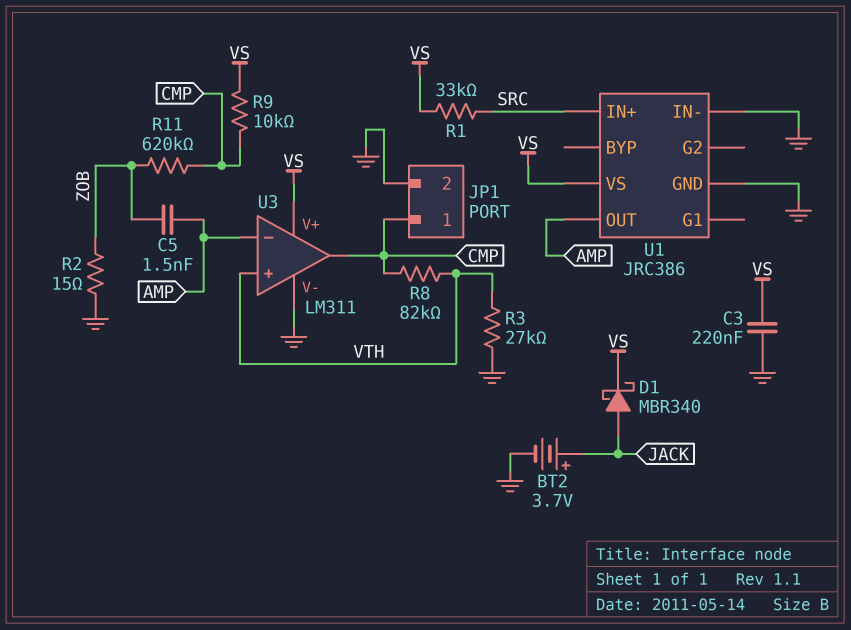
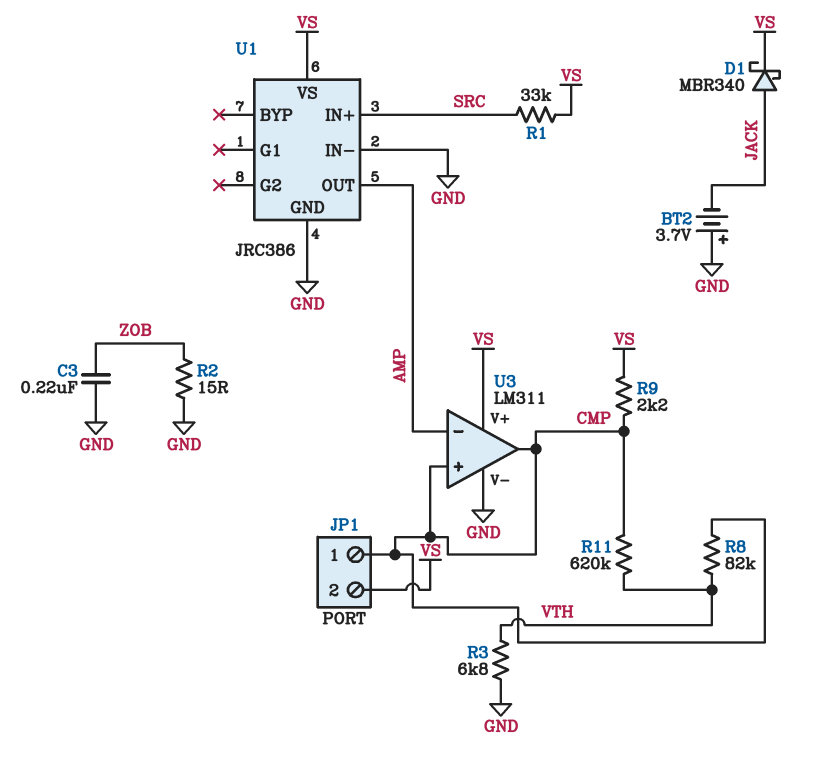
BT2: 3.7V (plus JACK, minus GND) -> 3.7V (plus GND, minus JACK)
C3: 220nF (GND, VS) -> 220nF (GND, ZOB)
C5: 1.5nF (AMP, ZOB) -> none
JP1 pin 2: GND -> VS
R3: 27k (GND, VTH) -> 6.8k (GND, VTH)
R9: 10k (CMP, VS) -> 2.2k (CMP, VS)
R11: 620k (CMP, ZOB) -> 620k (CMP, VTH)
U3 pin in+: VTH -> CMP

